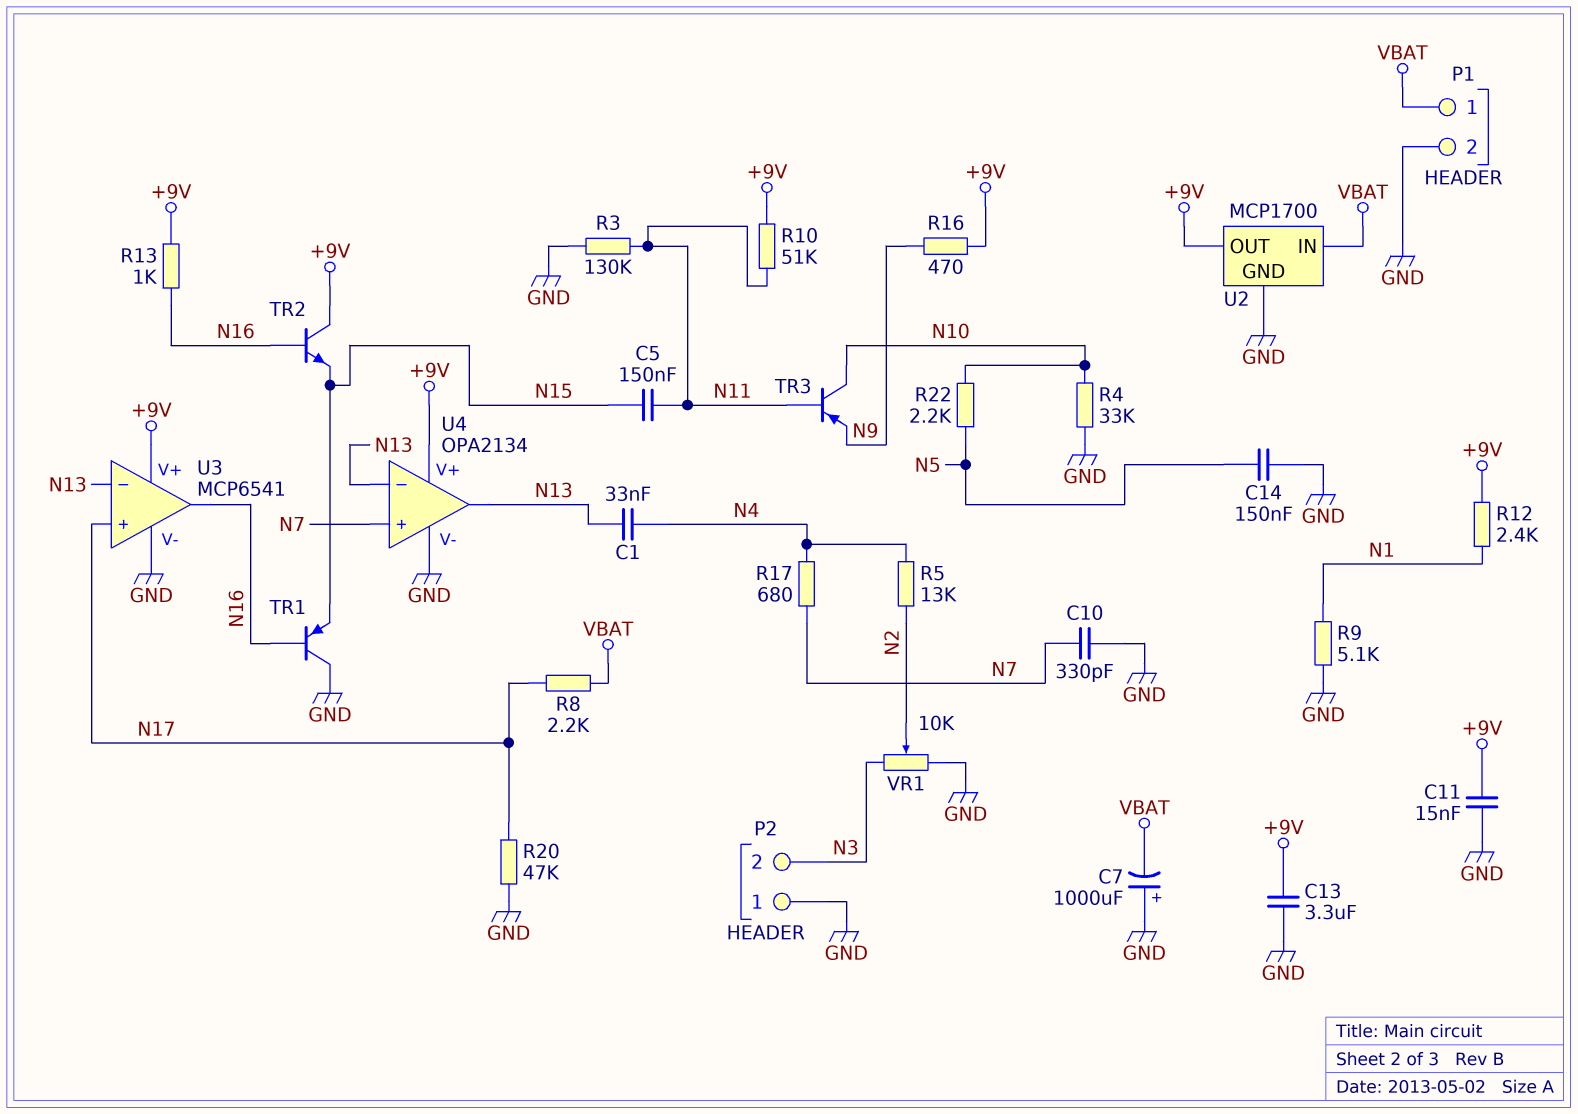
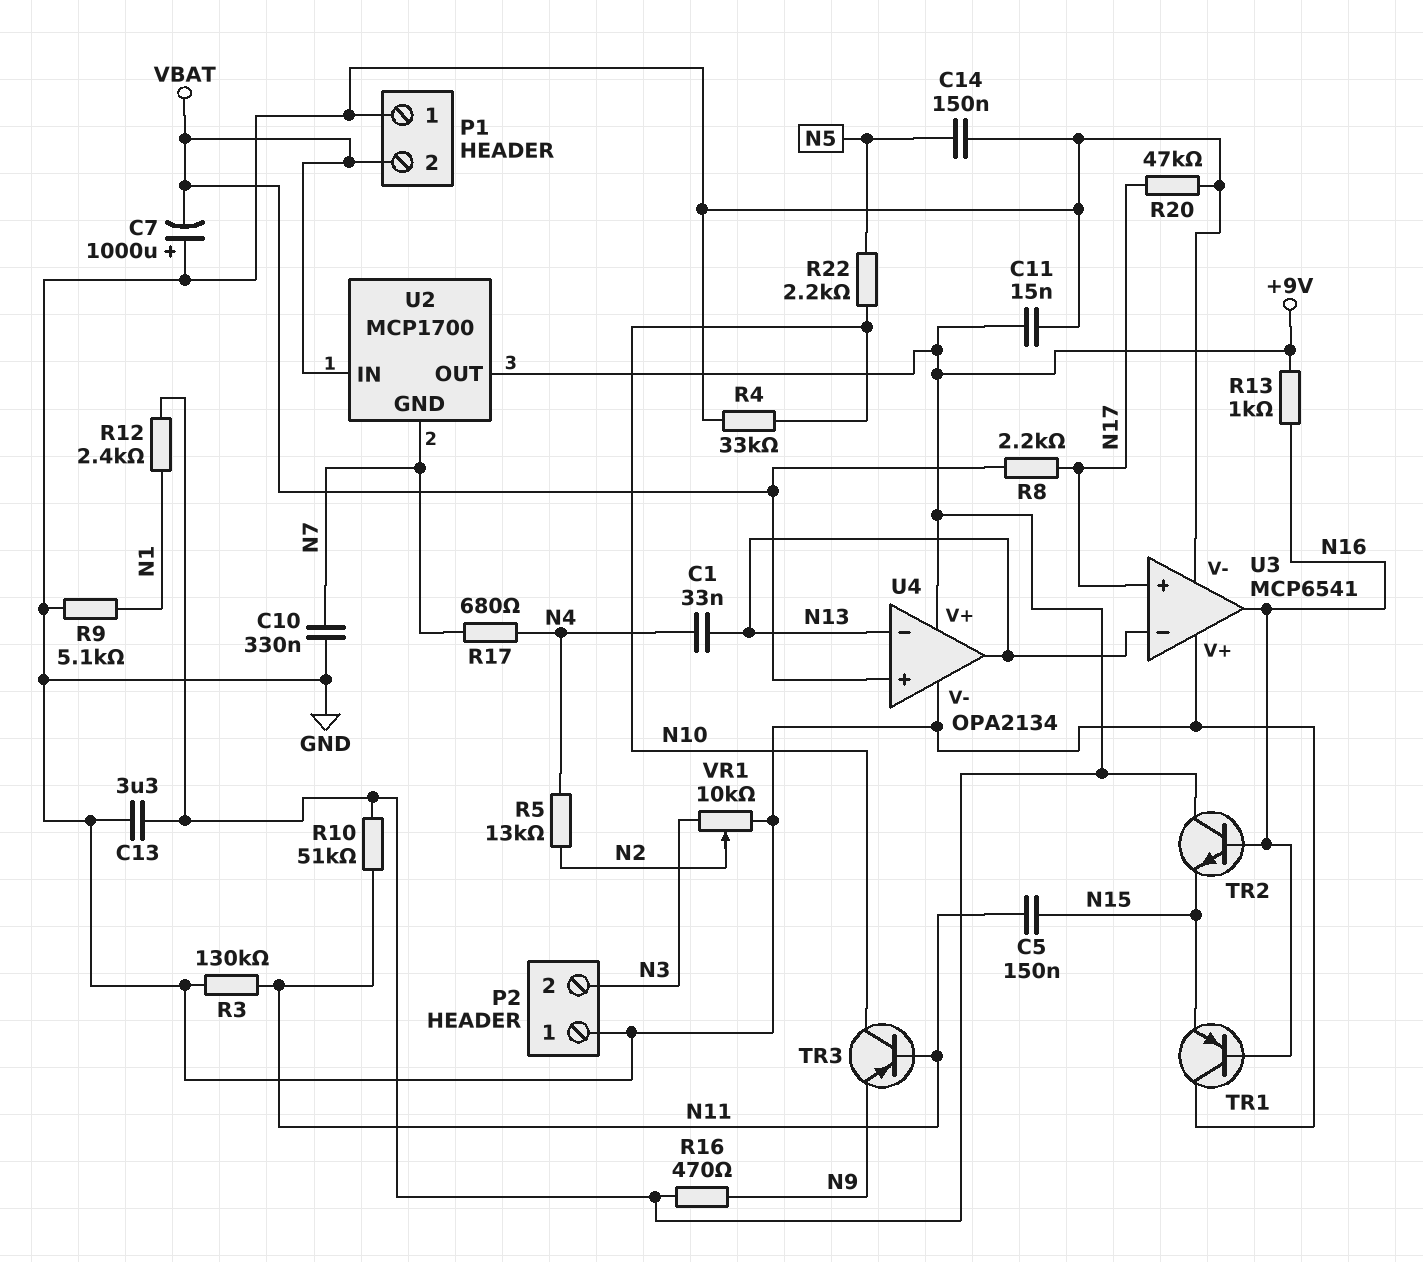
C10: 330pF (GND, N7) -> 330nF (GND, N7)
P1 pin 1: VBAT -> GND
P1 pin 2: GND -> VBAT
U2 pin GND: GND -> N7
U3 pin V+: +9V -> GND
U4 pin in+: N7 -> VBAT

